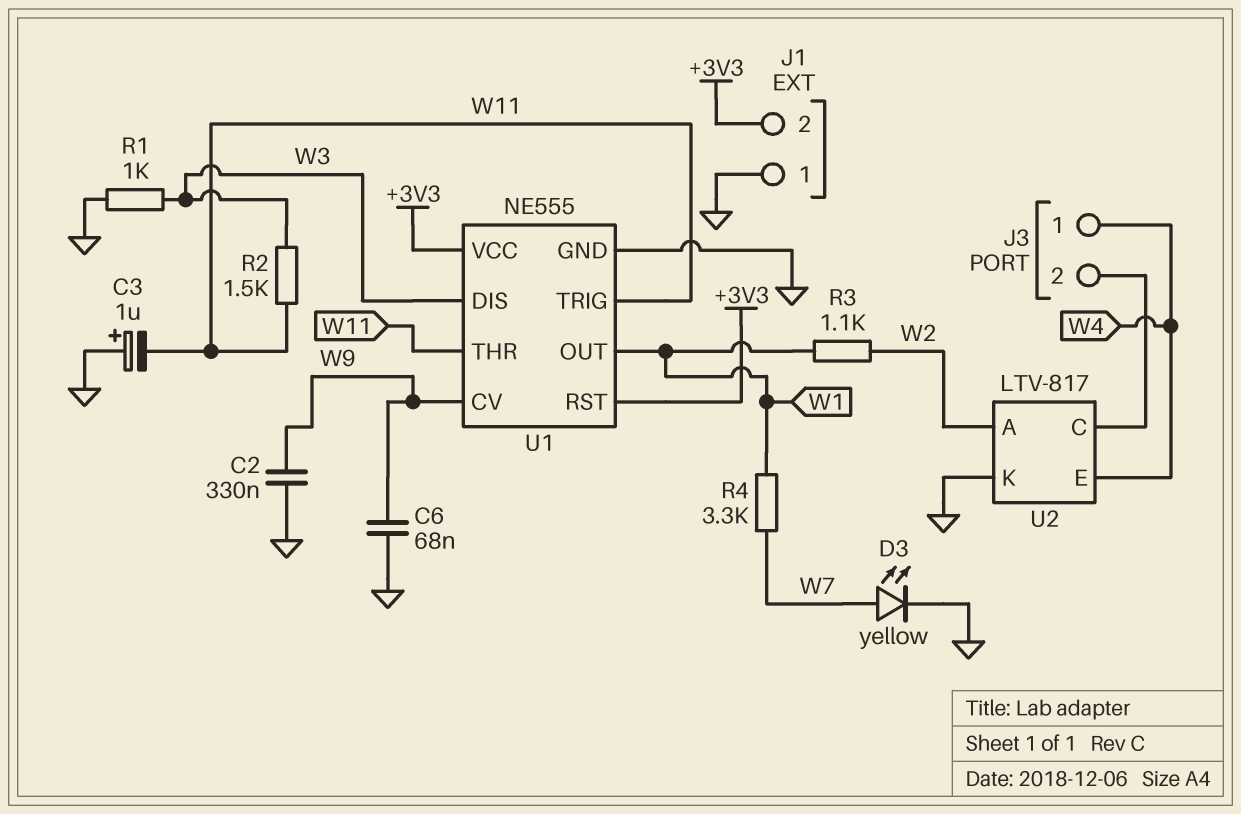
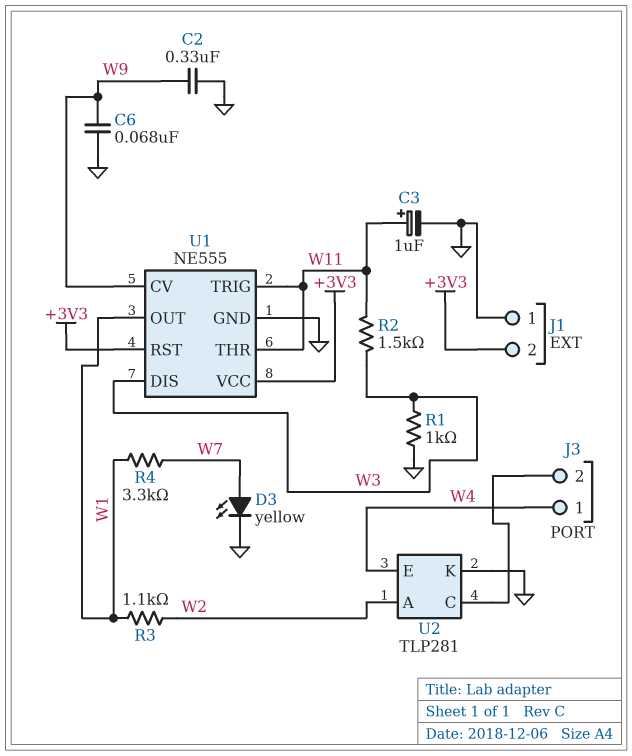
C3: 1uF (plus GND, minus W11) -> 1uF (plus W11, minus GND)
U2: LTV-817 -> TLP281

